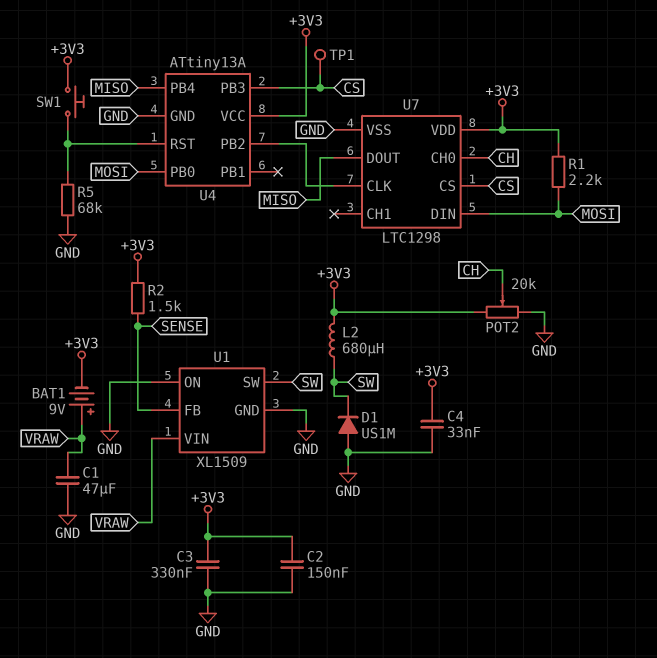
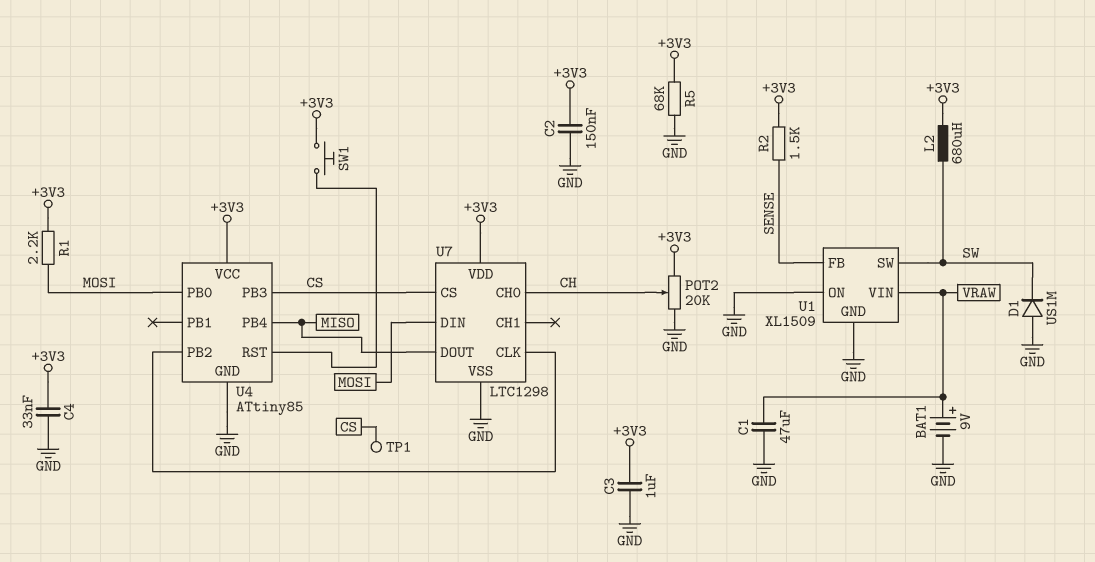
BAT1: 9V (plus VRAW, minus +3V3) -> 9V (plus VRAW, minus GND)
C3: 330nF (+3V3, GND) -> 1uF (+3V3, GND)
R5: 68k (GND, U4/RST) -> 68k (+3V3, GND)
U4: ATtiny13A -> ATtiny85

